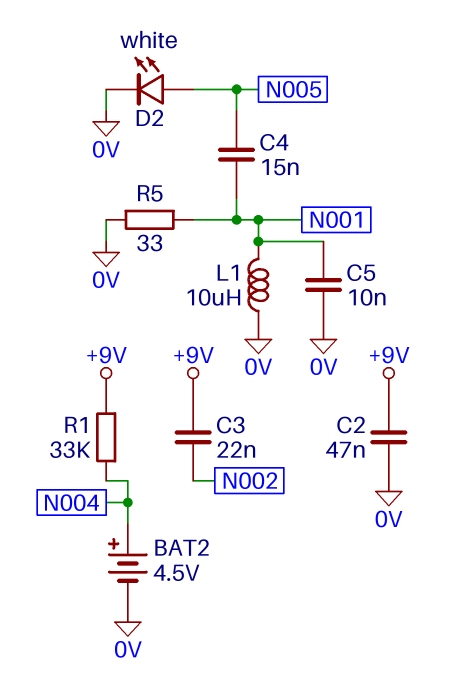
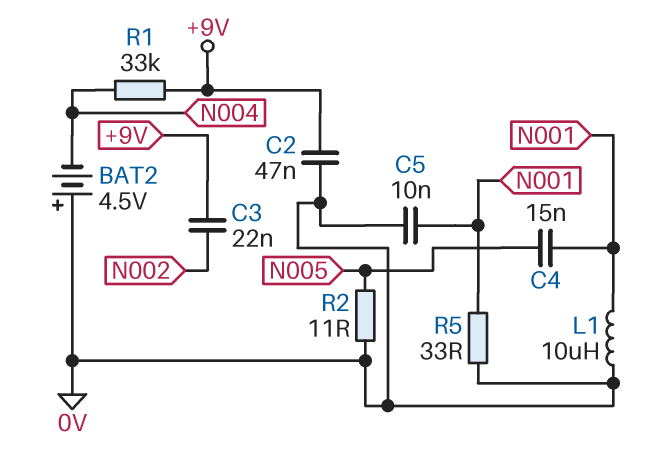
BAT2: 4.5V (plus N004, minus 0V) -> 4.5V (plus 0V, minus N004)
D2: LED white (A N005, K 0V) -> none
R2: none -> 11 (0V, N005)

